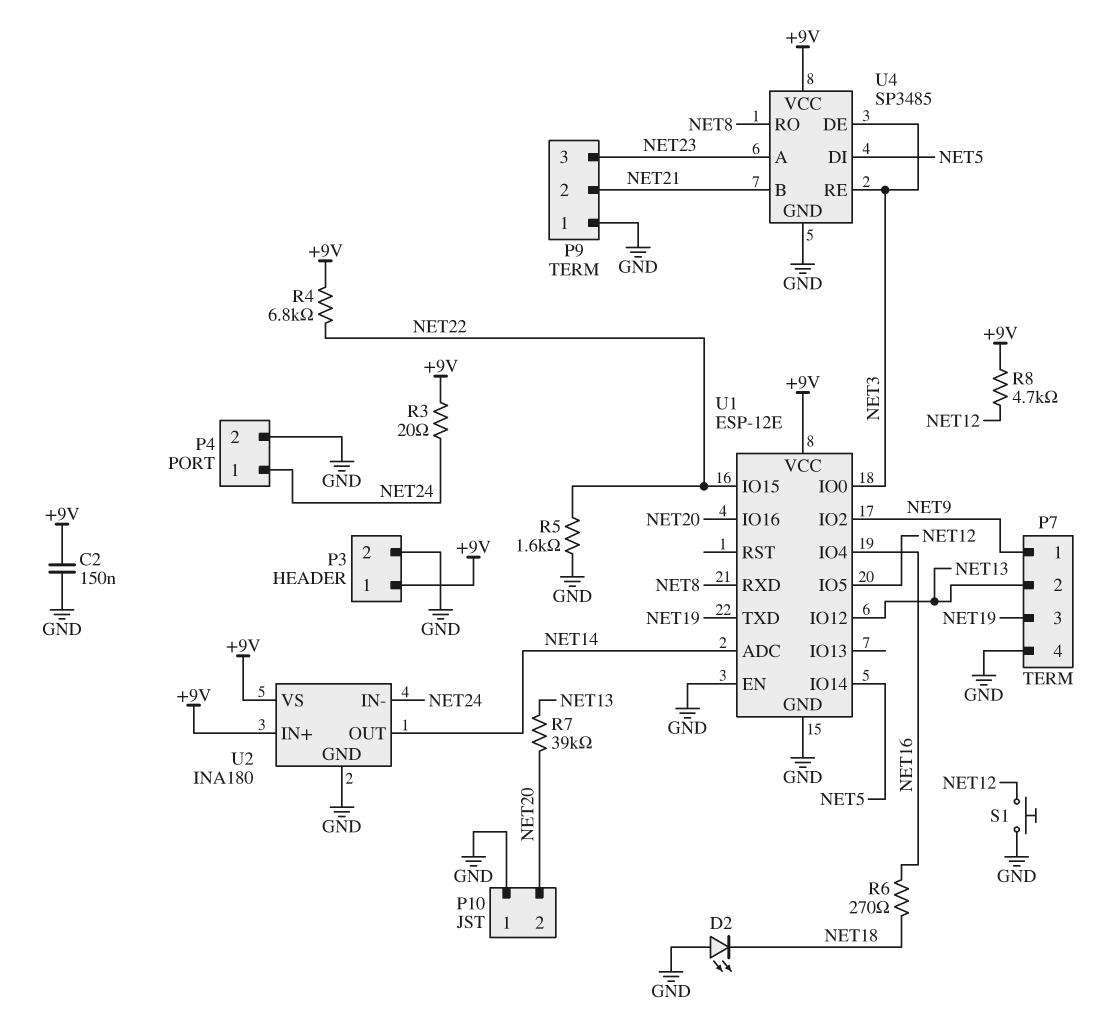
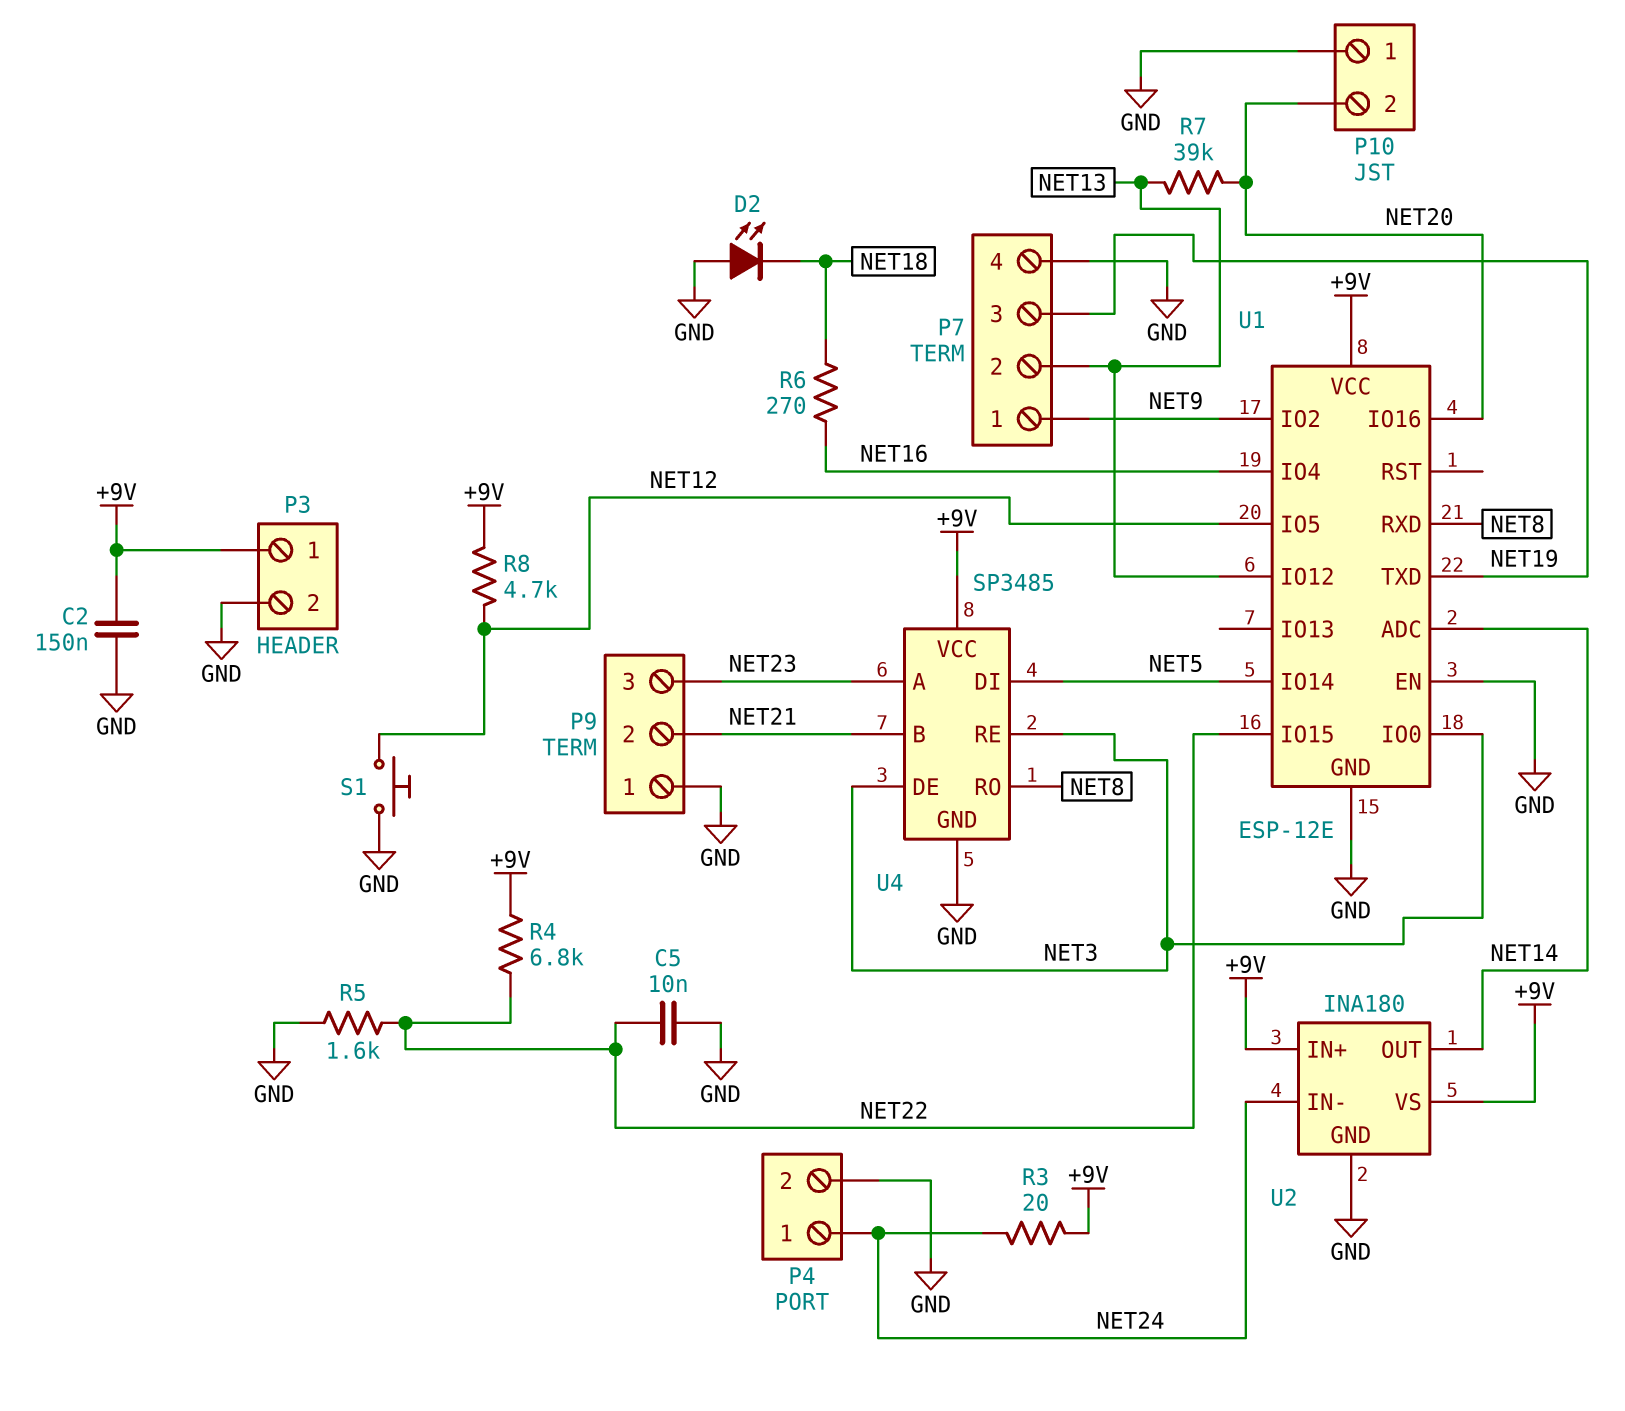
C5: none -> 10nF (GND, NET22)

